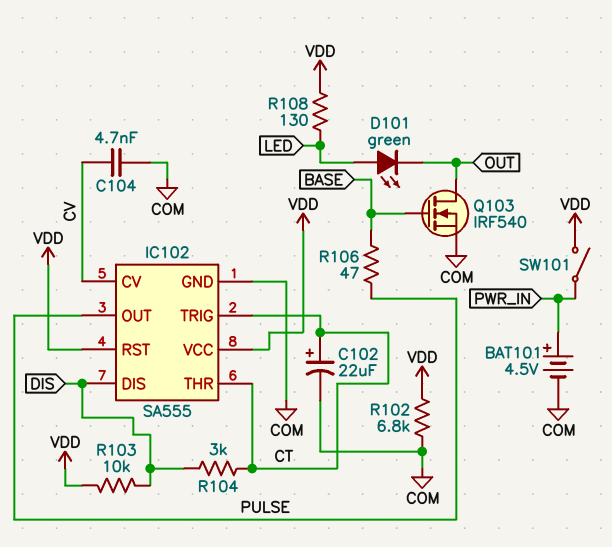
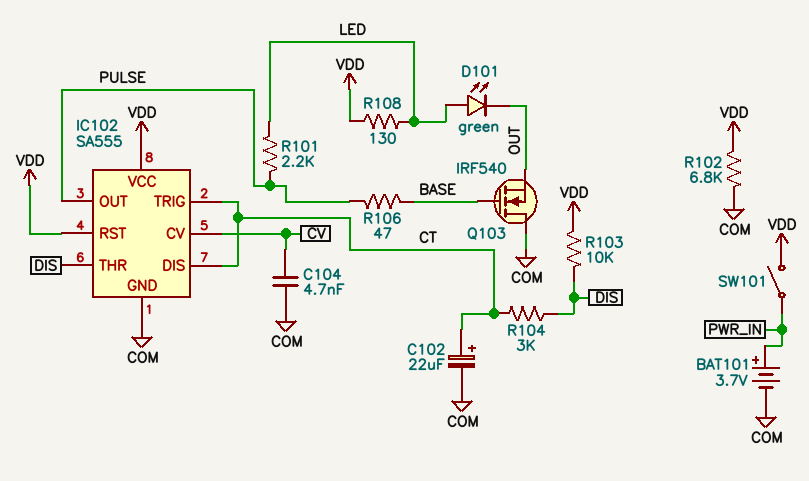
BAT101: 4.5V (plus PWR_IN, minus COM) -> 3.7V (plus PWR_IN, minus COM)
IC102 pin DIS: DIS -> CT
IC102 pin THR: CT -> DIS
Q103: NMOS IRF540 (G BASE, D OUT, S COM) -> NMOS IRF540 (G BASE, D COM, S OUT)
R101: none -> 2.2k (LED, PULSE)

